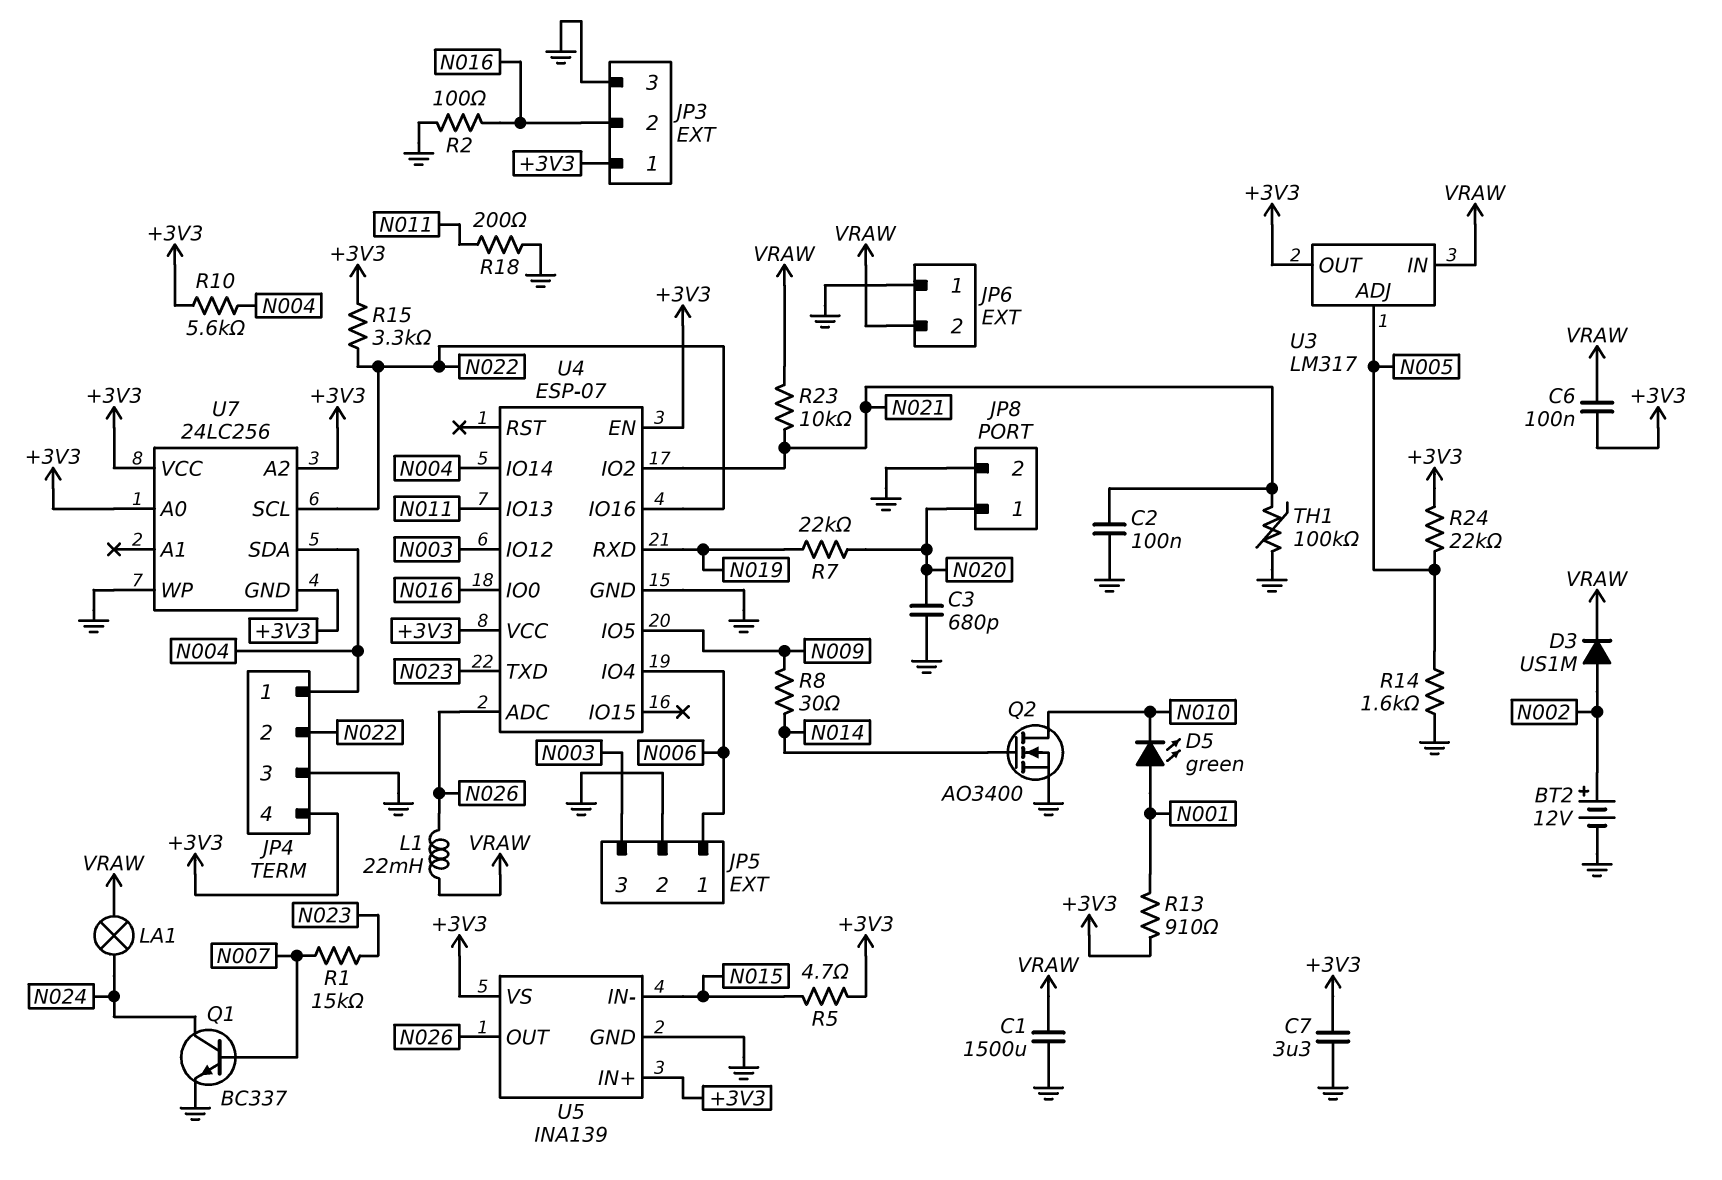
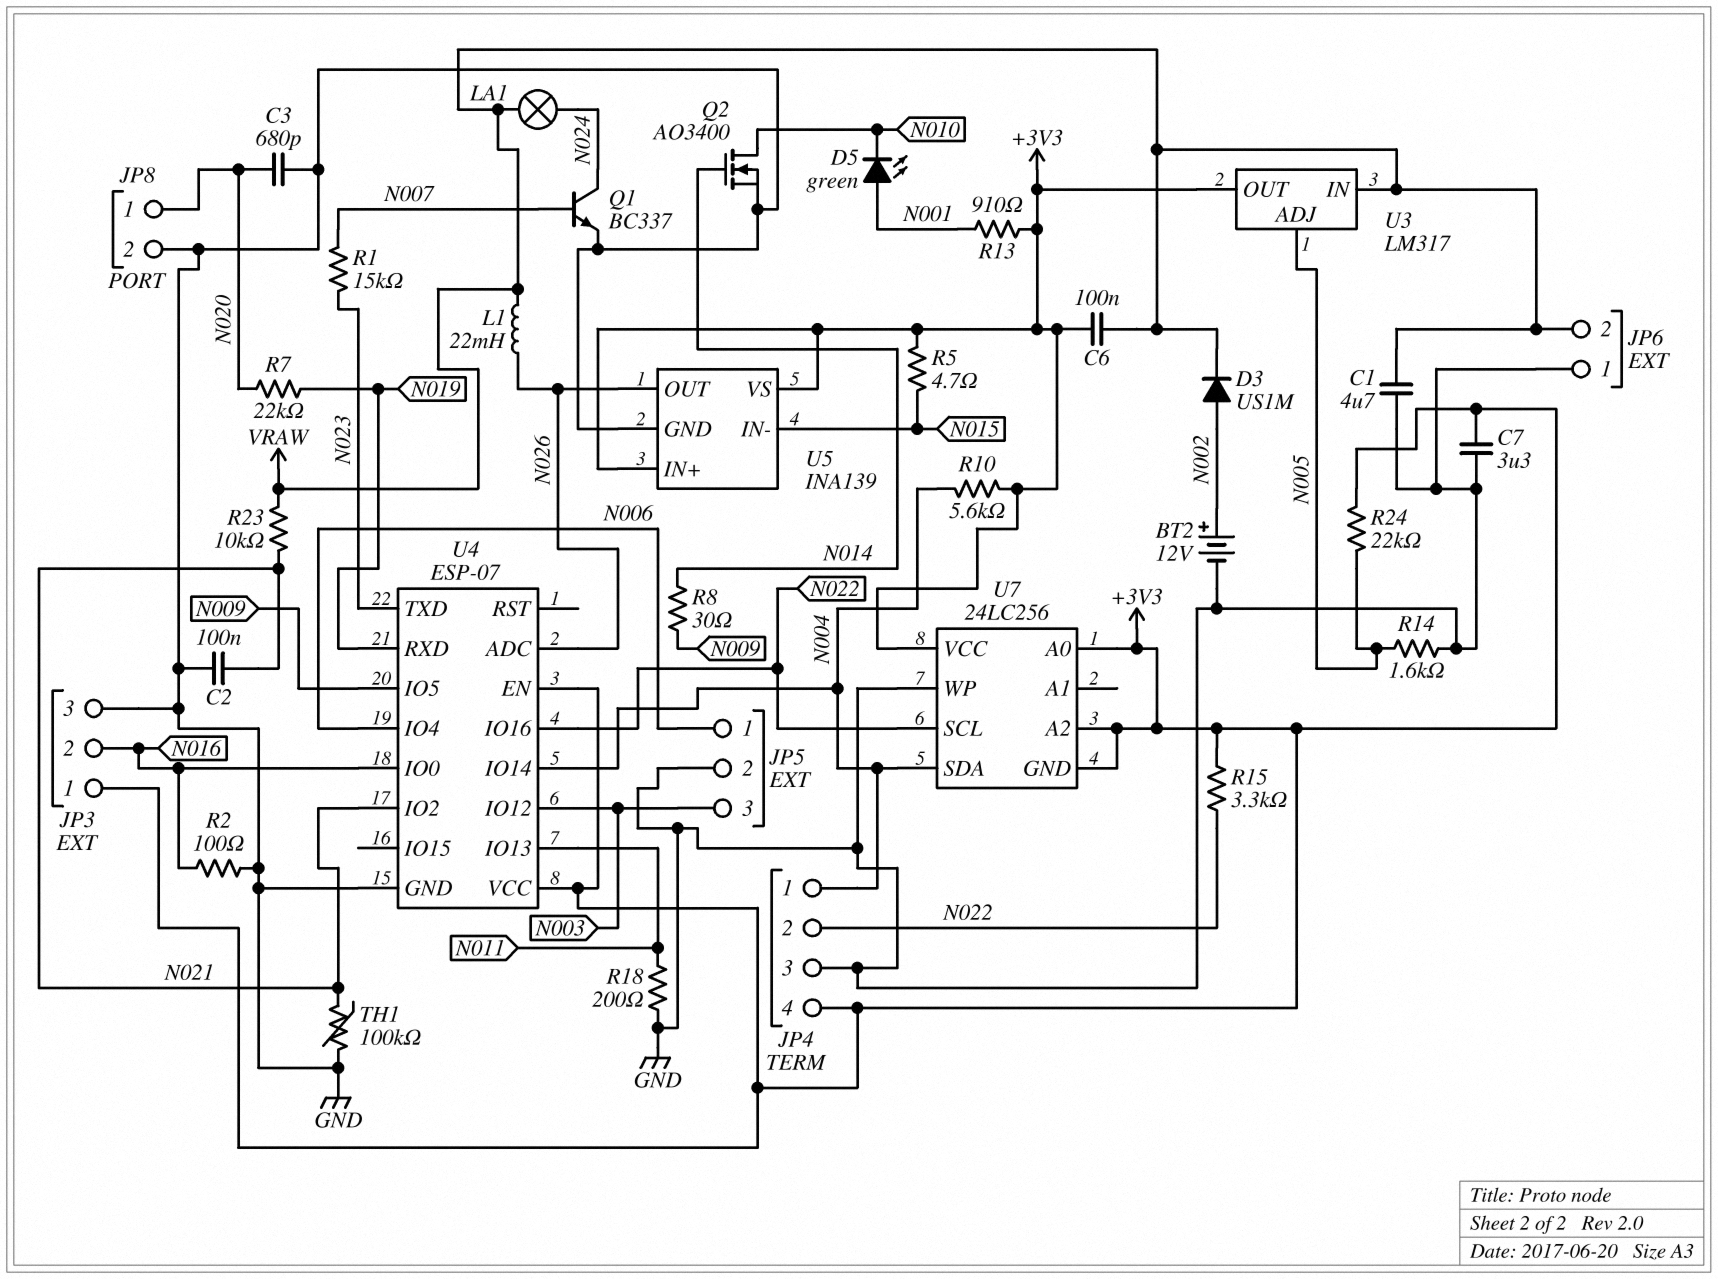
C1: 1500uF (GND, VRAW) -> 4.7uF (GND, VRAW)

